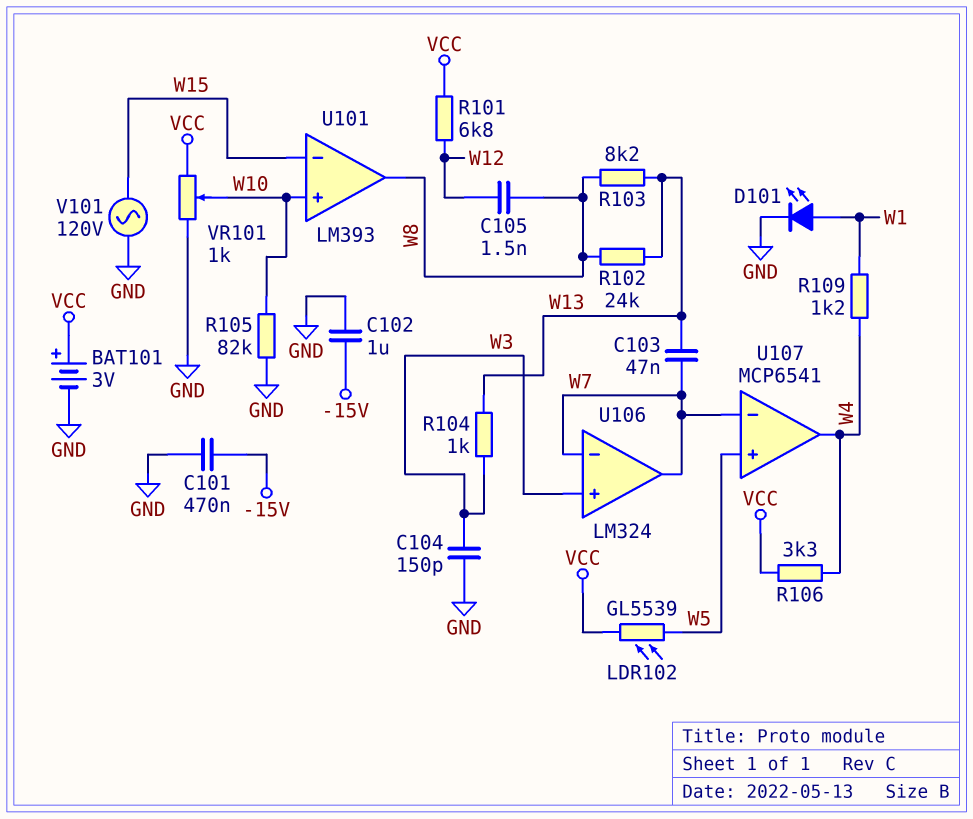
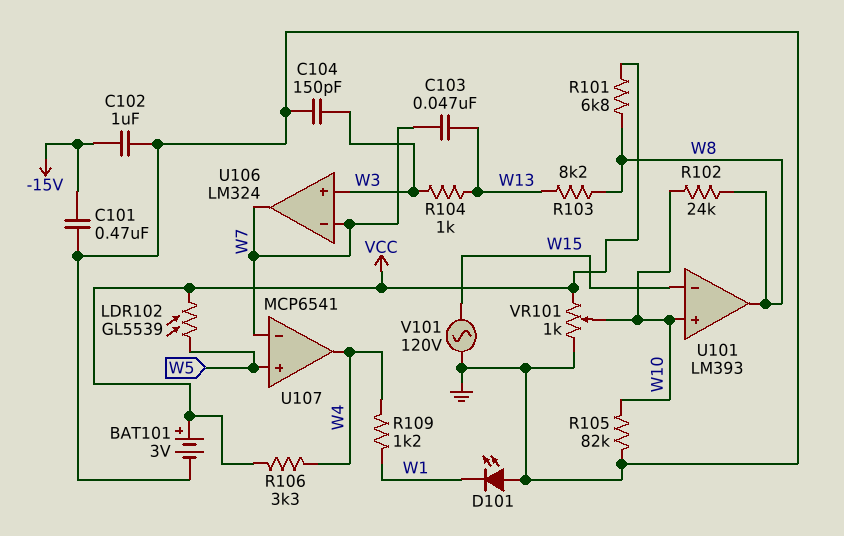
C105: 1.5nF (W8, W12) -> none
D101: LED (A W1, K GND) -> LED (A GND, K W1)
R101: 6.8k (VCC, W12) -> 6.8k (VCC, W8)
R102: 24k (W8, W13) -> 24k (W8, W10)

